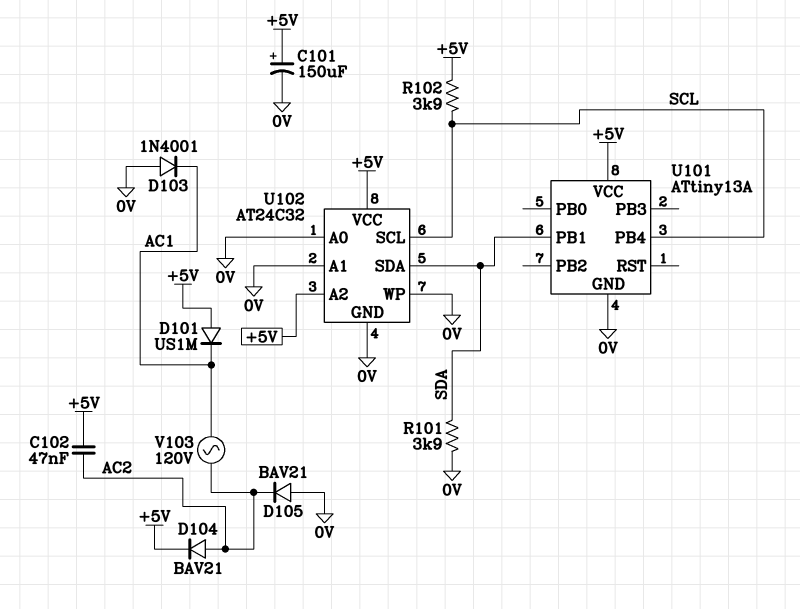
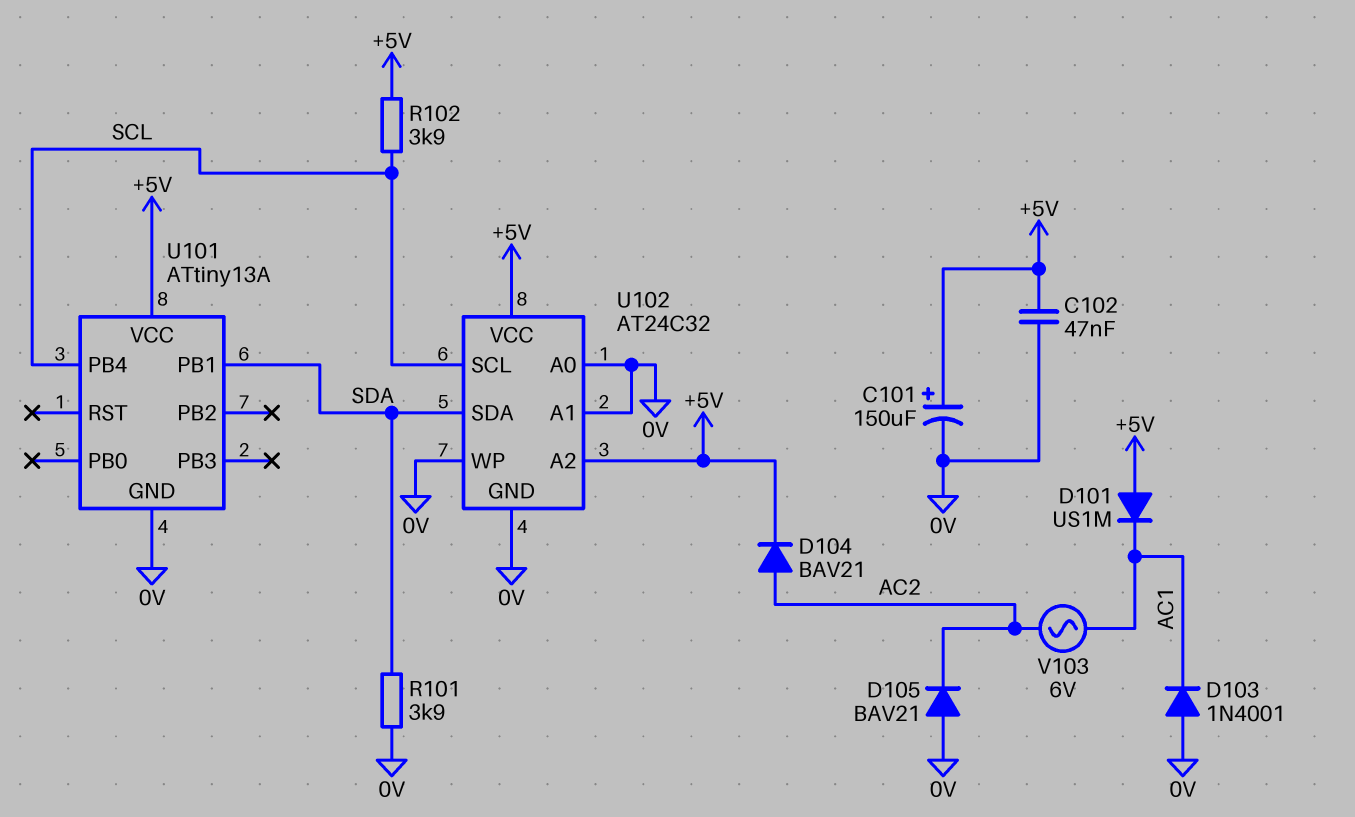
C102: 47nF (+5V, AC2) -> 47nF (+5V, 0V)
V103: AC 120V (AC1, AC2) -> AC 6V (AC1, AC2)

